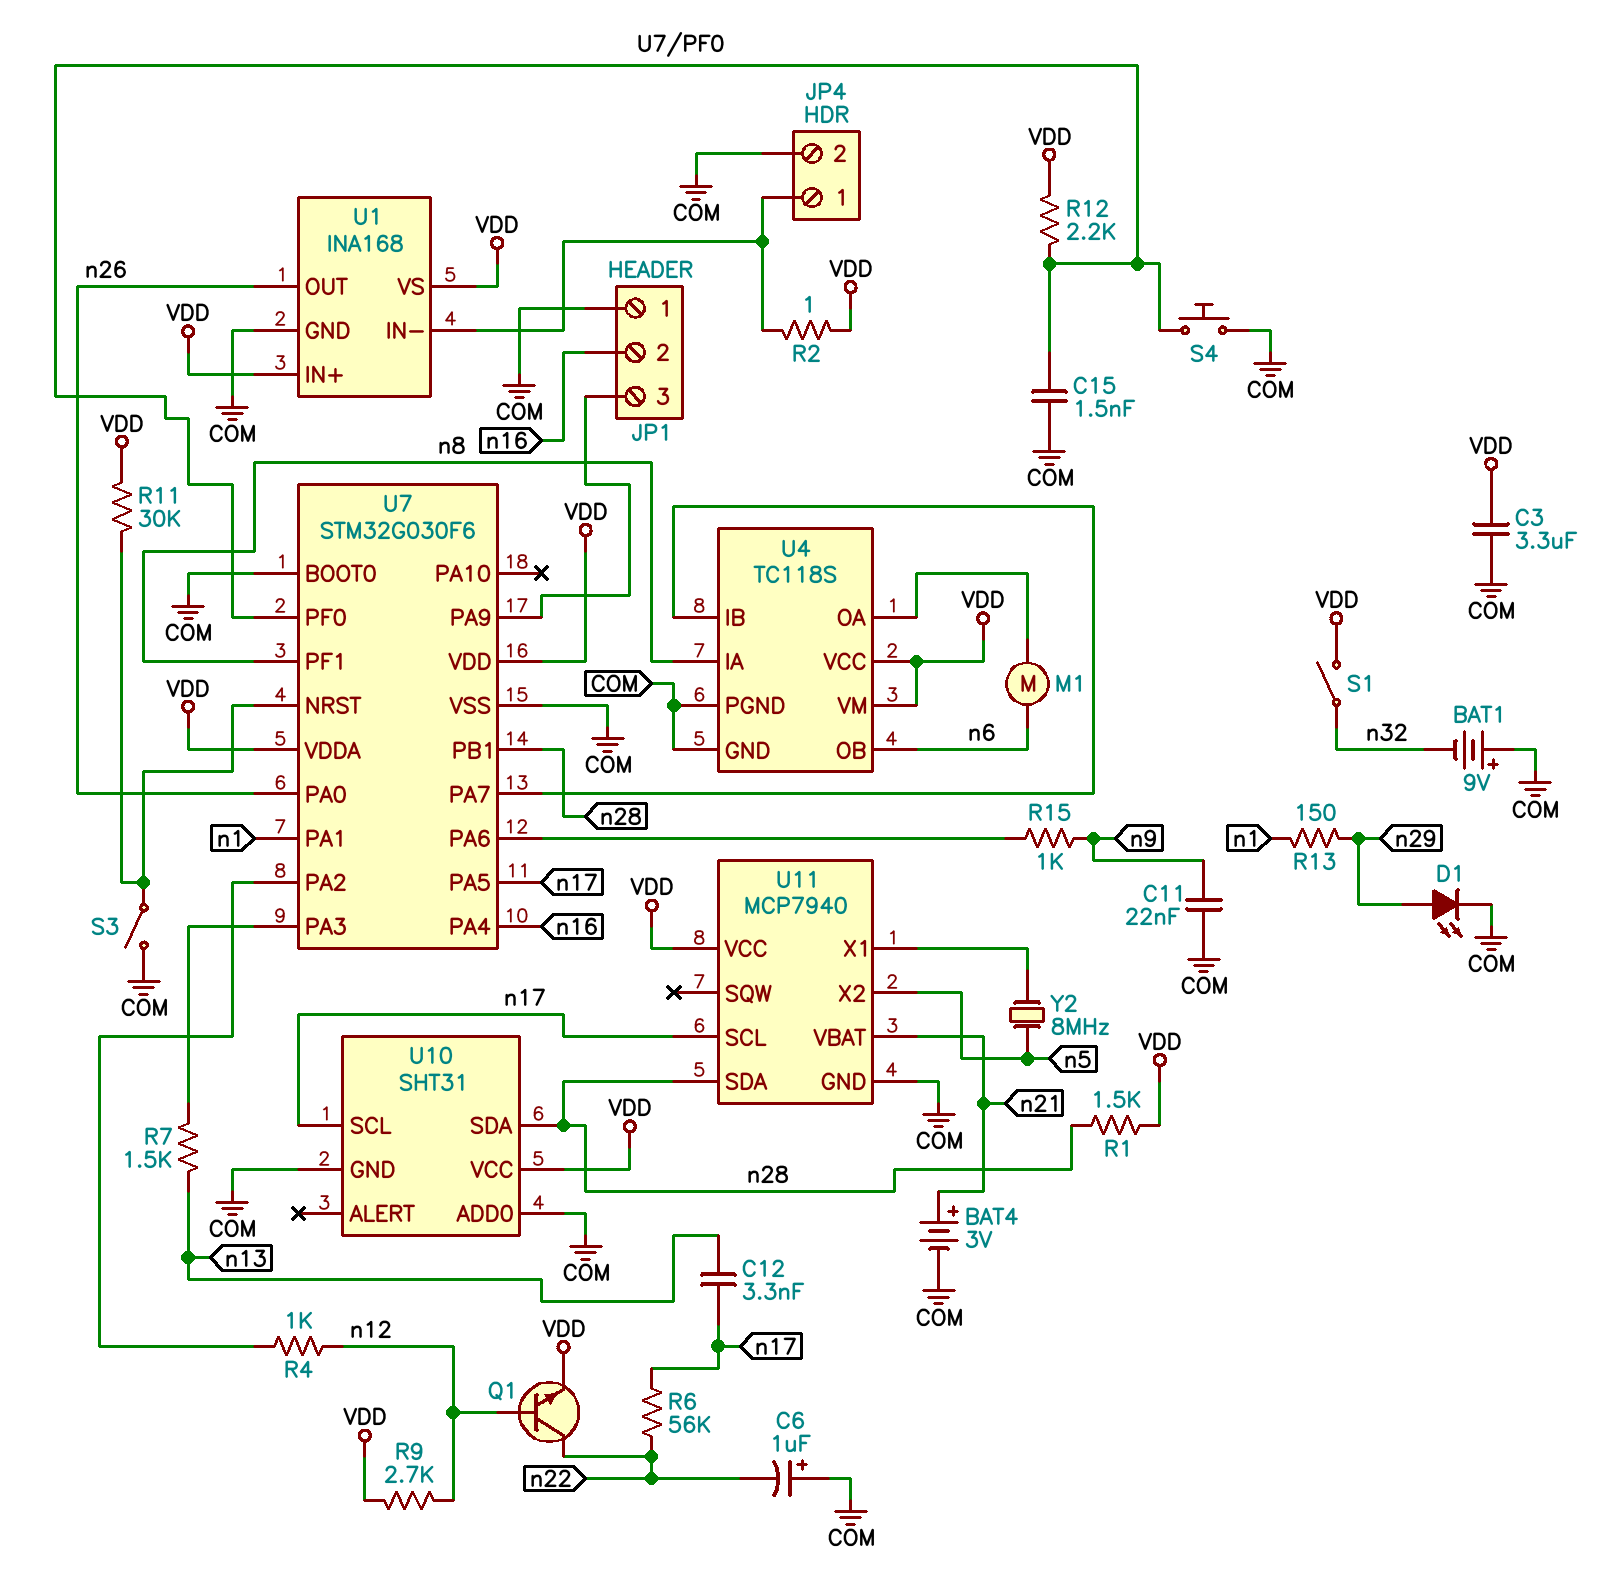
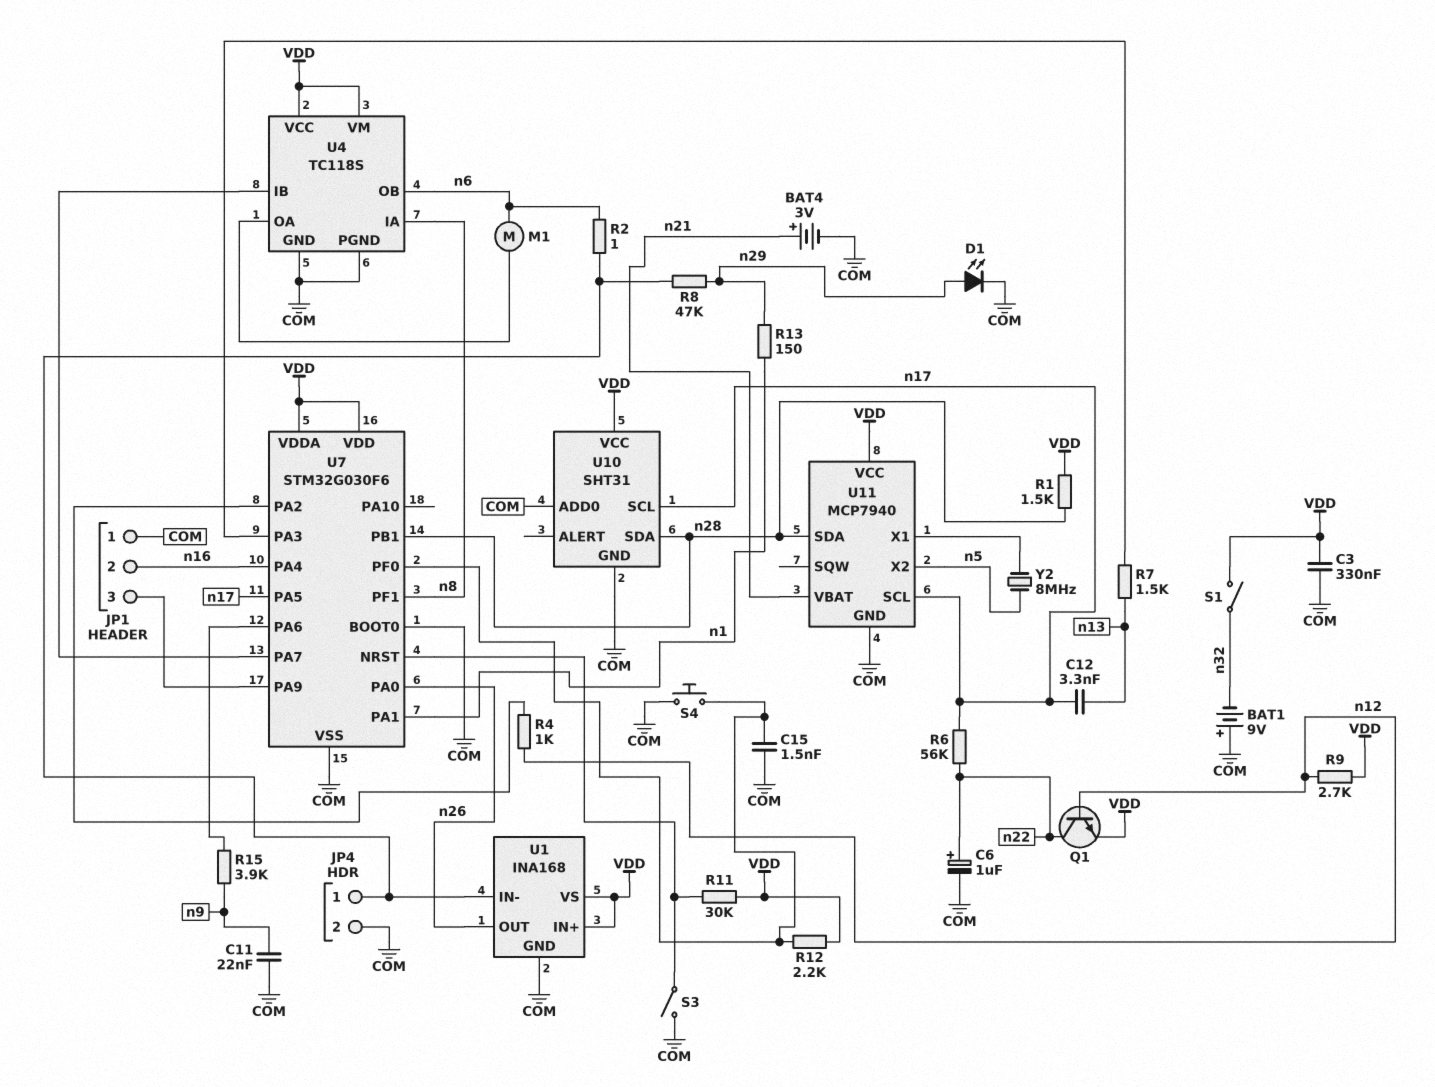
C3: 3.3uF (COM, VDD) -> 330nF (COM, VDD)
C6: 1uF (plus COM, minus n22) -> 1uF (plus n22, minus COM)
R2: 1 (JP4/1, VDD) -> 1 (JP4/1, n6)
R8: none -> 47k (JP4/1, n29)
R15: 1k (U7/PA6, n9) -> 3.9k (U7/PA6, n9)

